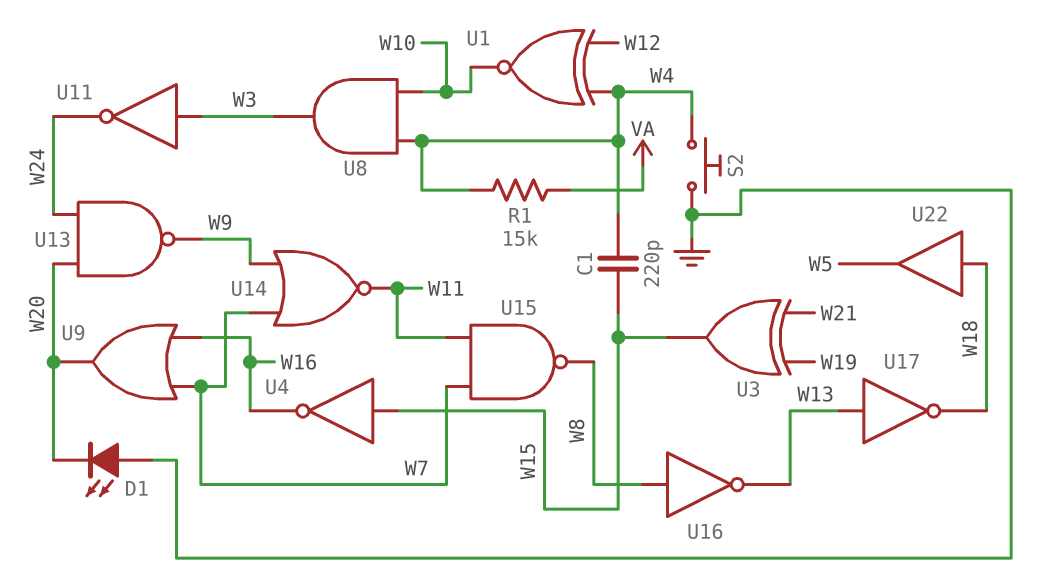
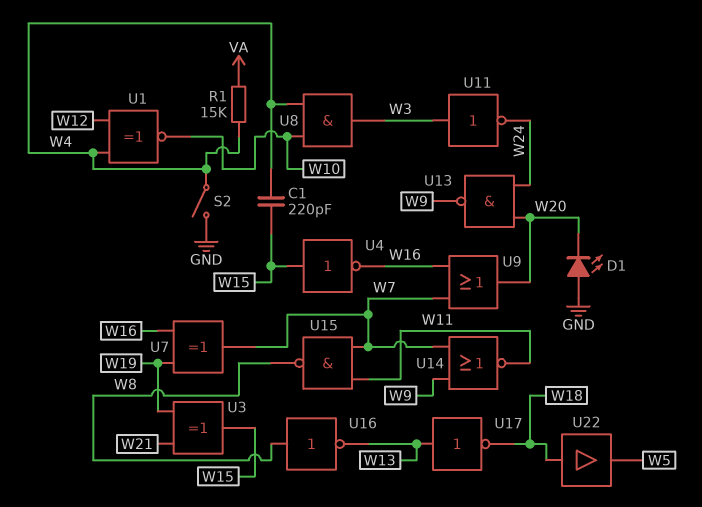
S2: button (GND, W4) -> switch (GND, W4)
U7: none -> XOR (in W16, in W19, out W7)

